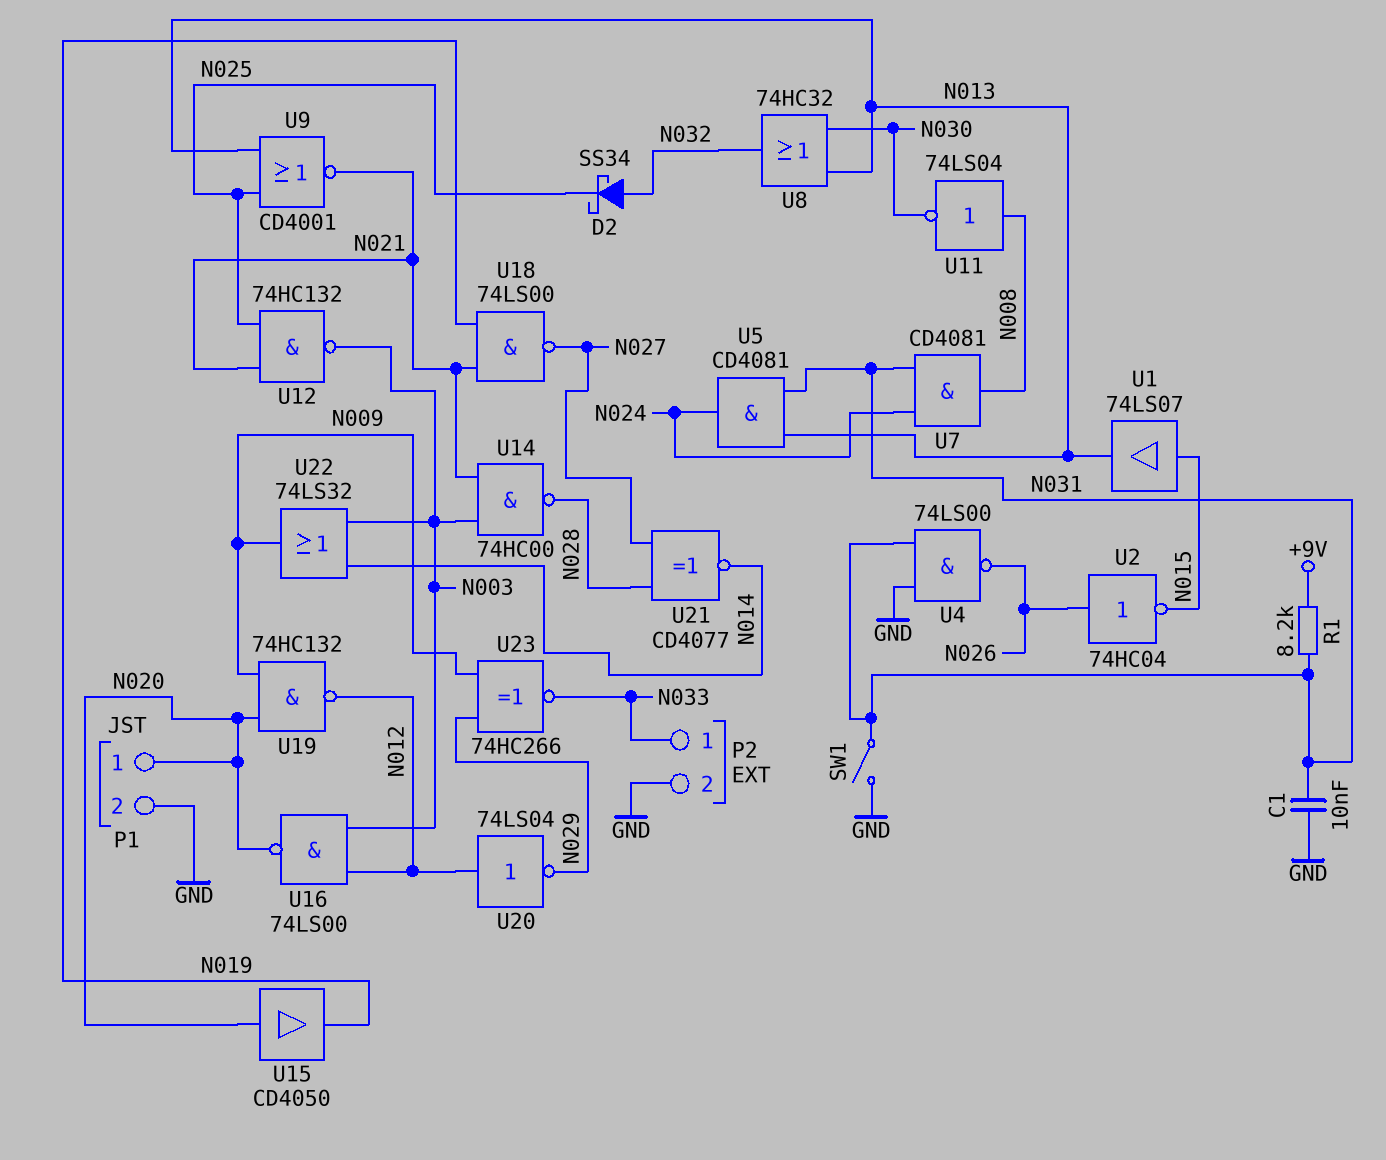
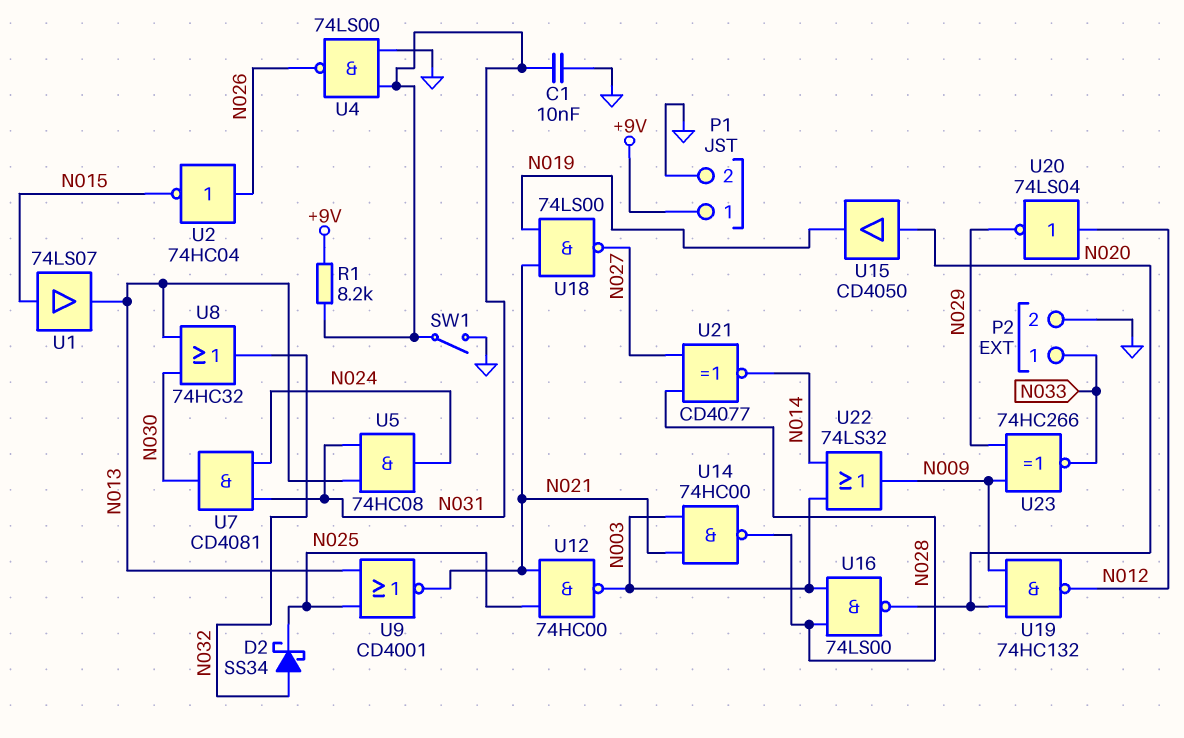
P1 pin 1: N020 -> +9V
U5: AND CD4081 (in N013, in N031, out N024) -> AND 74HC08 (in N013, in N031, out N024)
U7: AND CD4081 (in N024, in N031, out N008) -> AND CD4081 (in N024, in N031, out N030)
U11: NOT 74LS04 (in N008, out N030) -> none
U12: NAND 74HC132 (in N021, in N025, out N003) -> NAND 74HC00 (in N021, in N025, out N003)
U16: NAND 74LS00 (in N003, in N012, out N020) -> NAND 74LS00 (in N003, in N028, out N020)

